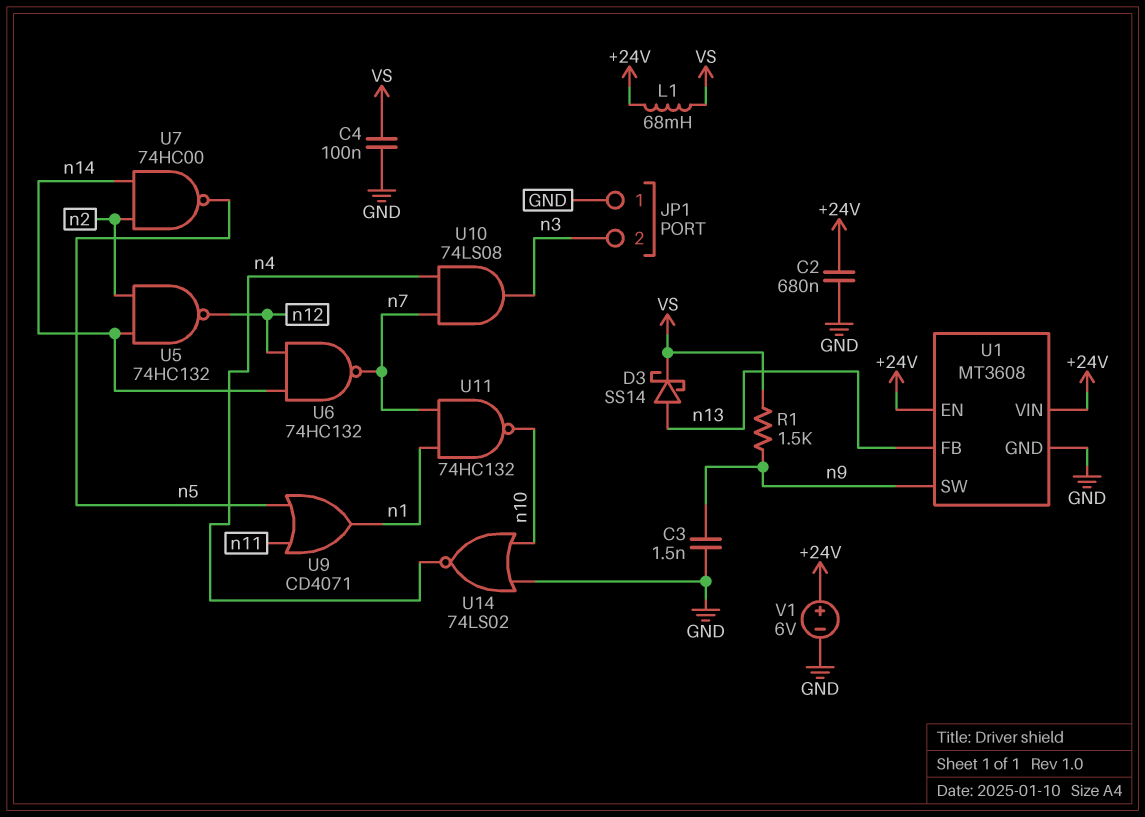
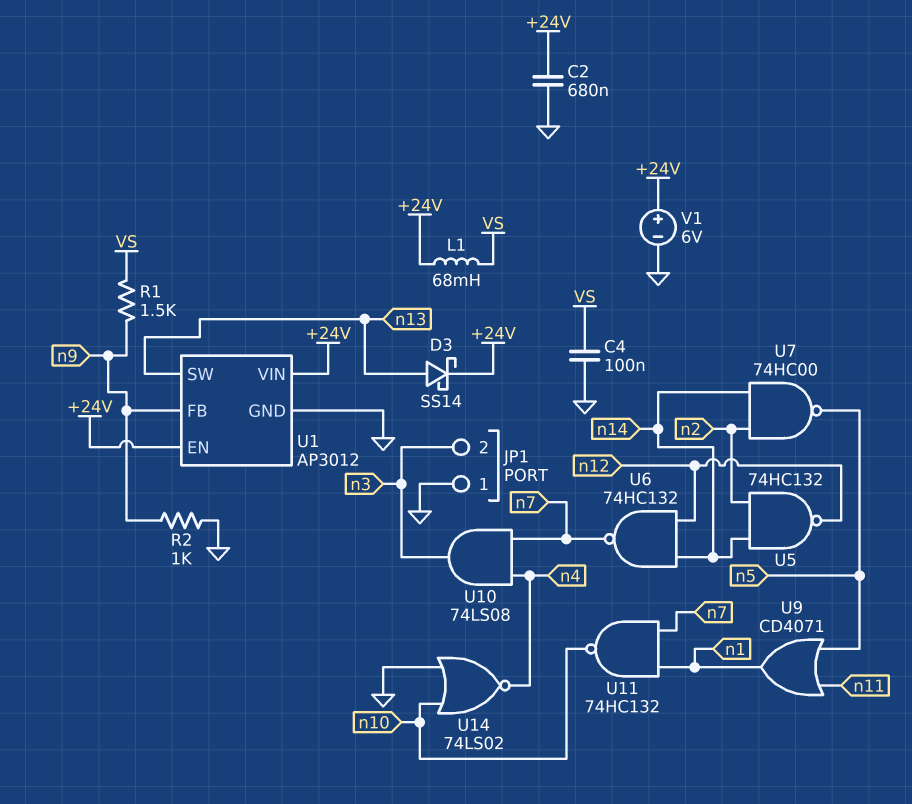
C3: 1.5nF (GND, n9) -> none
D3: schottky SS14 (A n13, K VS) -> schottky SS14 (A n13, K +24V)
R2: none -> 1k (GND, n9)
U1: MT3608 -> AP3012
U1 pin FB: n13 -> n9
U1 pin SW: n9 -> n13

